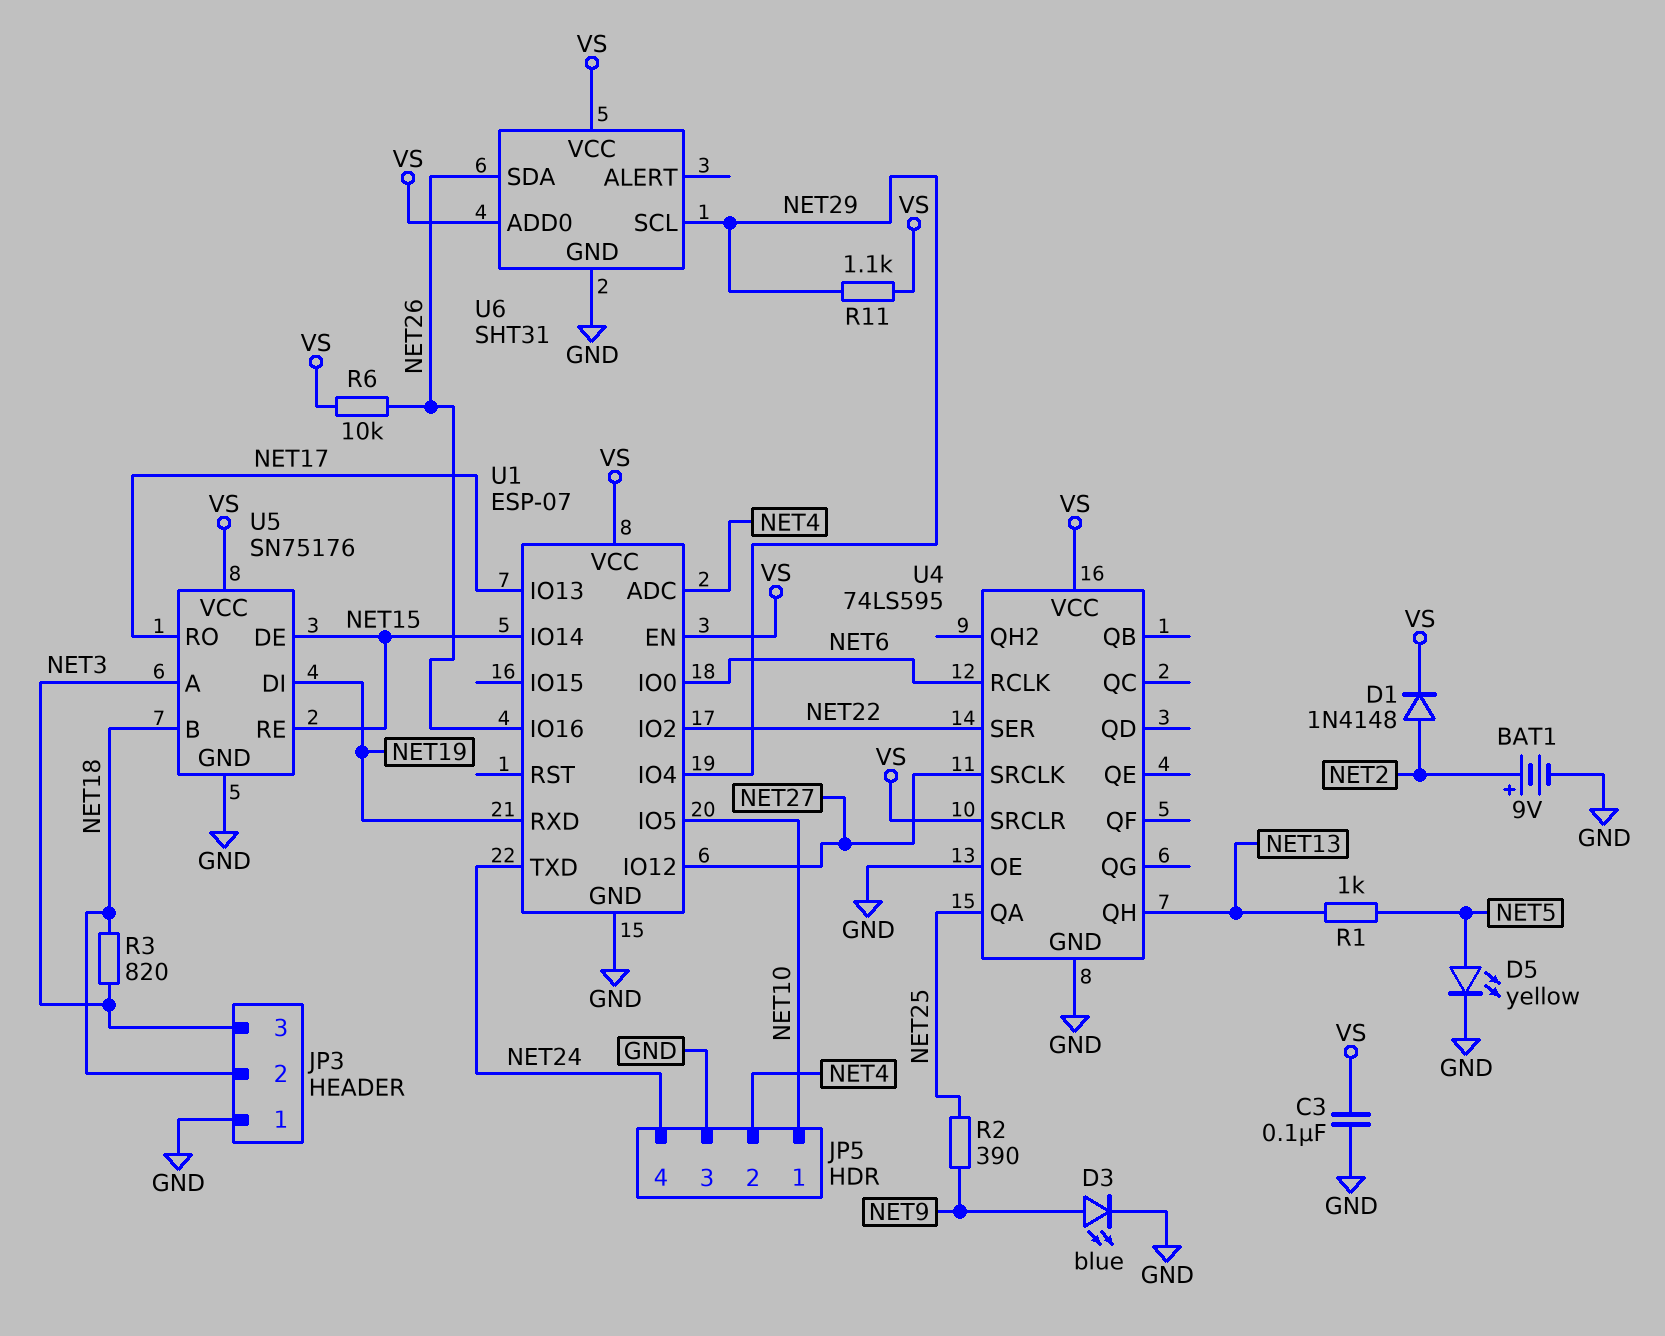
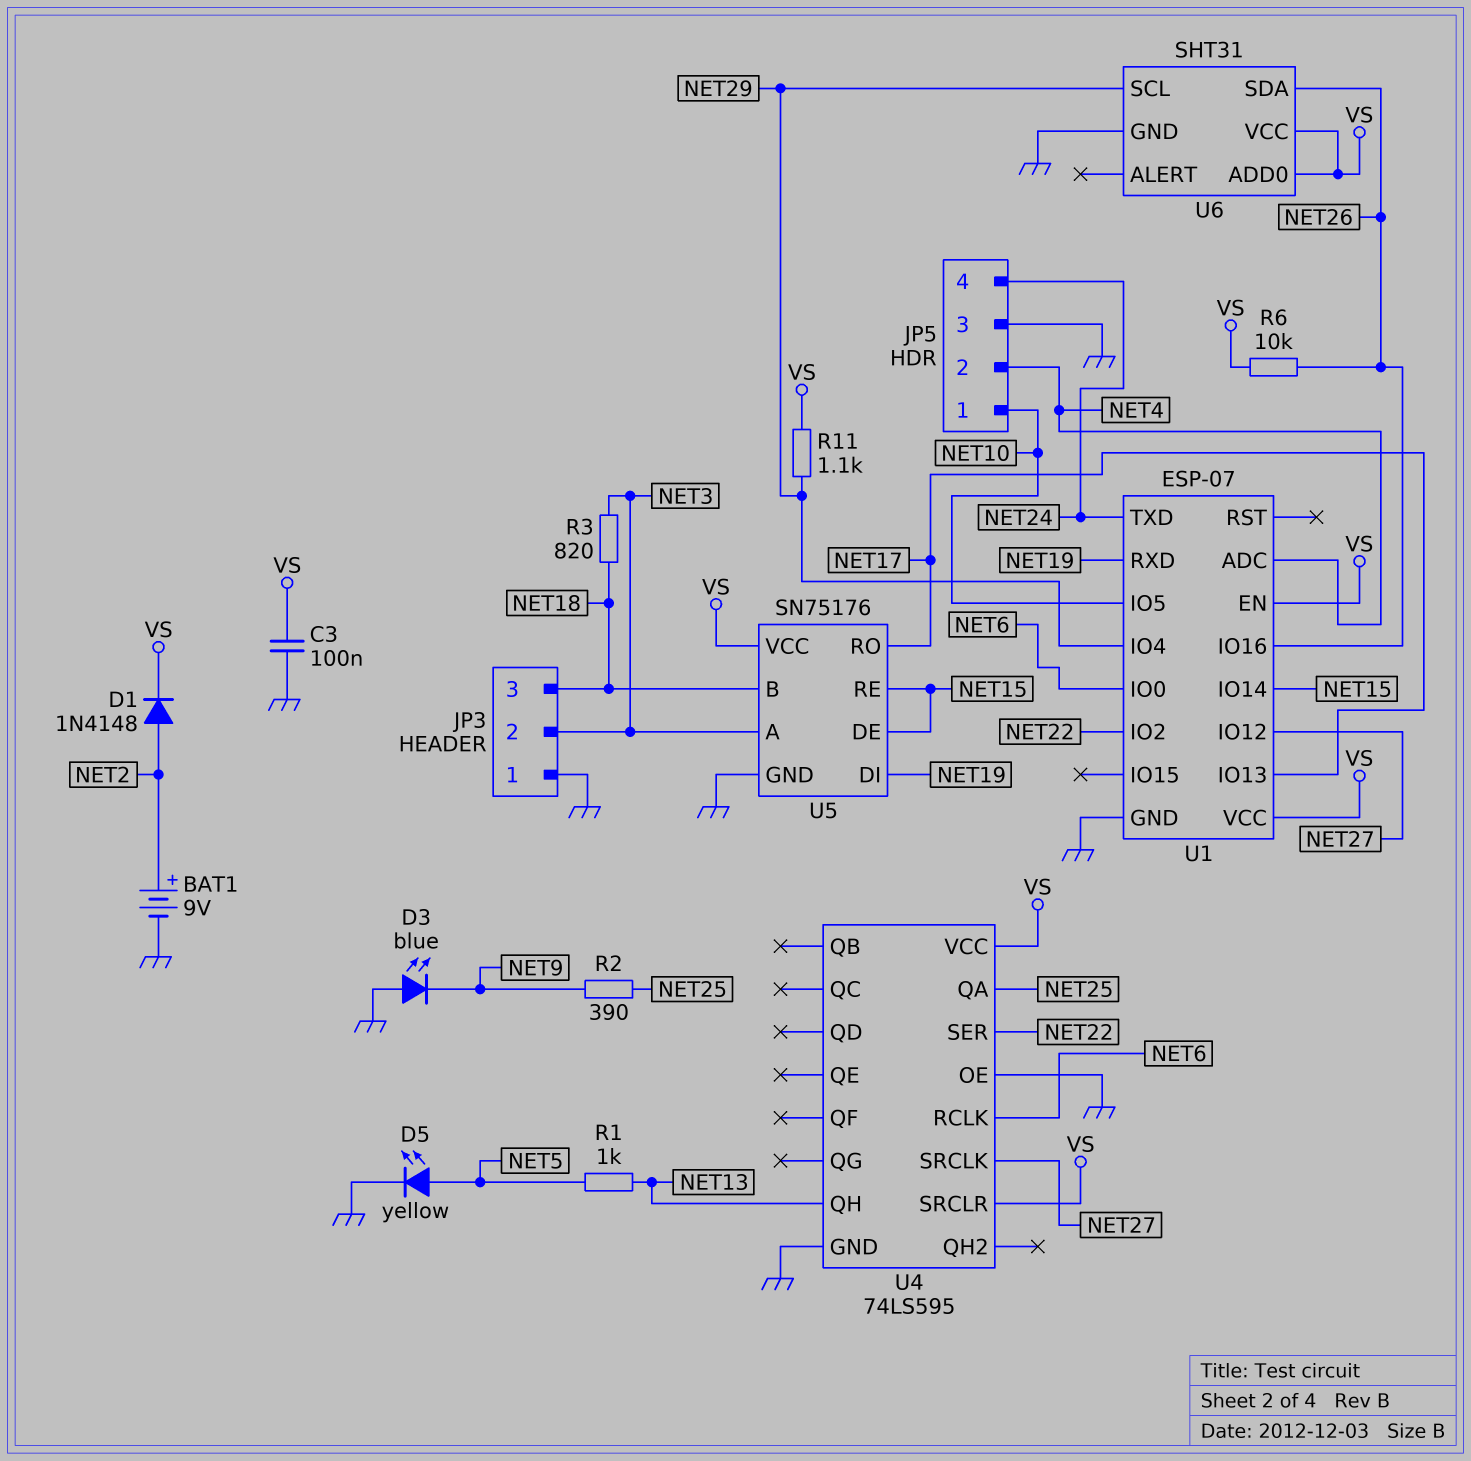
D3: LED blue (A NET9, K GND) -> LED blue (A GND, K NET9)
JP3 pin 2: NET18 -> NET3
JP3 pin 3: NET3 -> NET18

